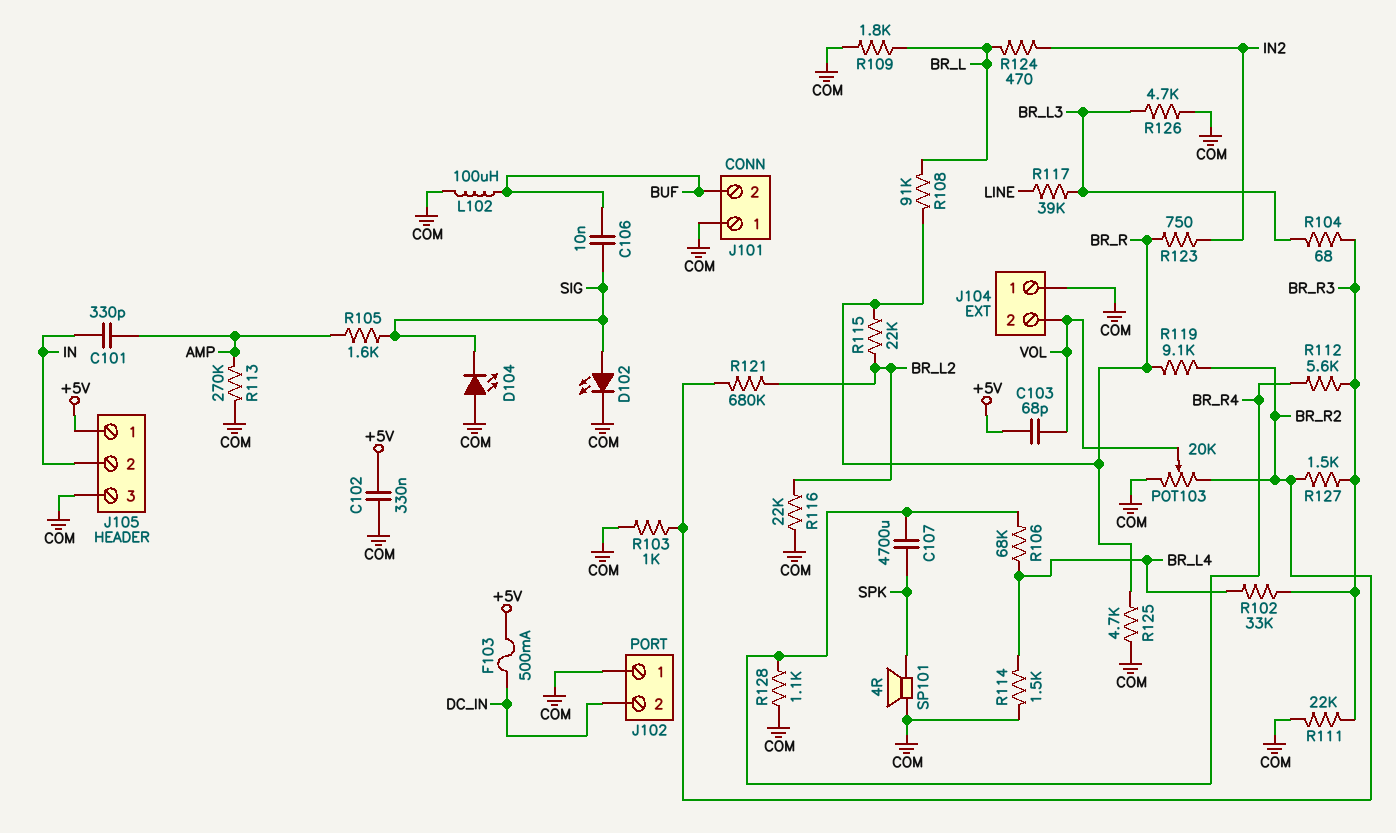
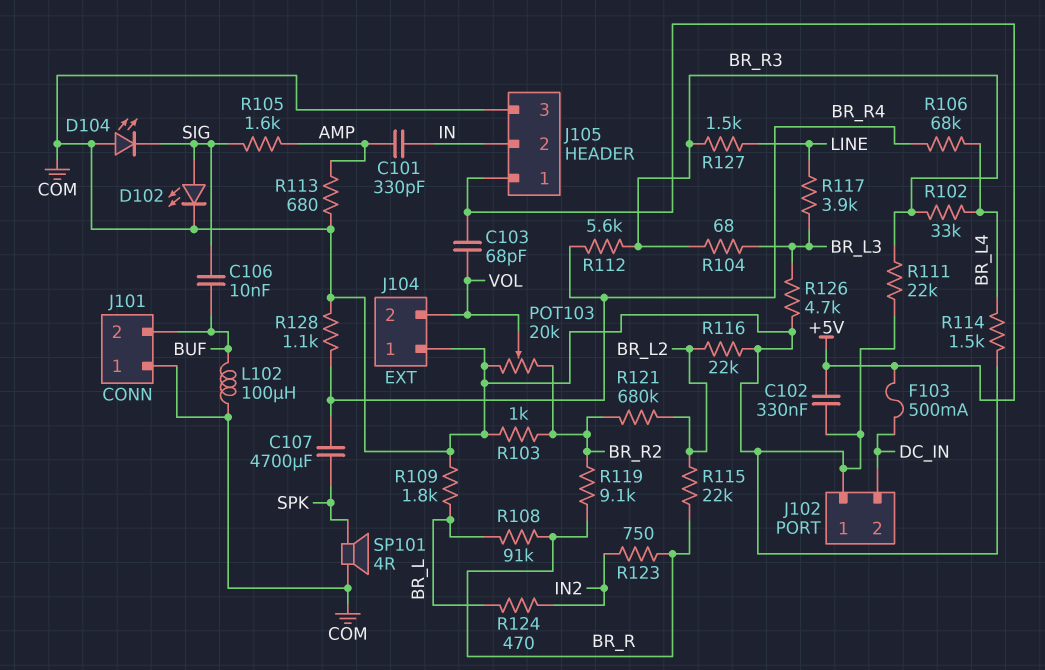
R113: 270k (AMP, COM) -> 680 (AMP, COM)
R117: 39k (BR_L3, LINE) -> 3.9k (BR_L3, LINE)
R125: 4.7k (BR_R, COM) -> none
R127: 1.5k (BR_R2, BR_R3) -> 1.5k (BR_R3, LINE)

